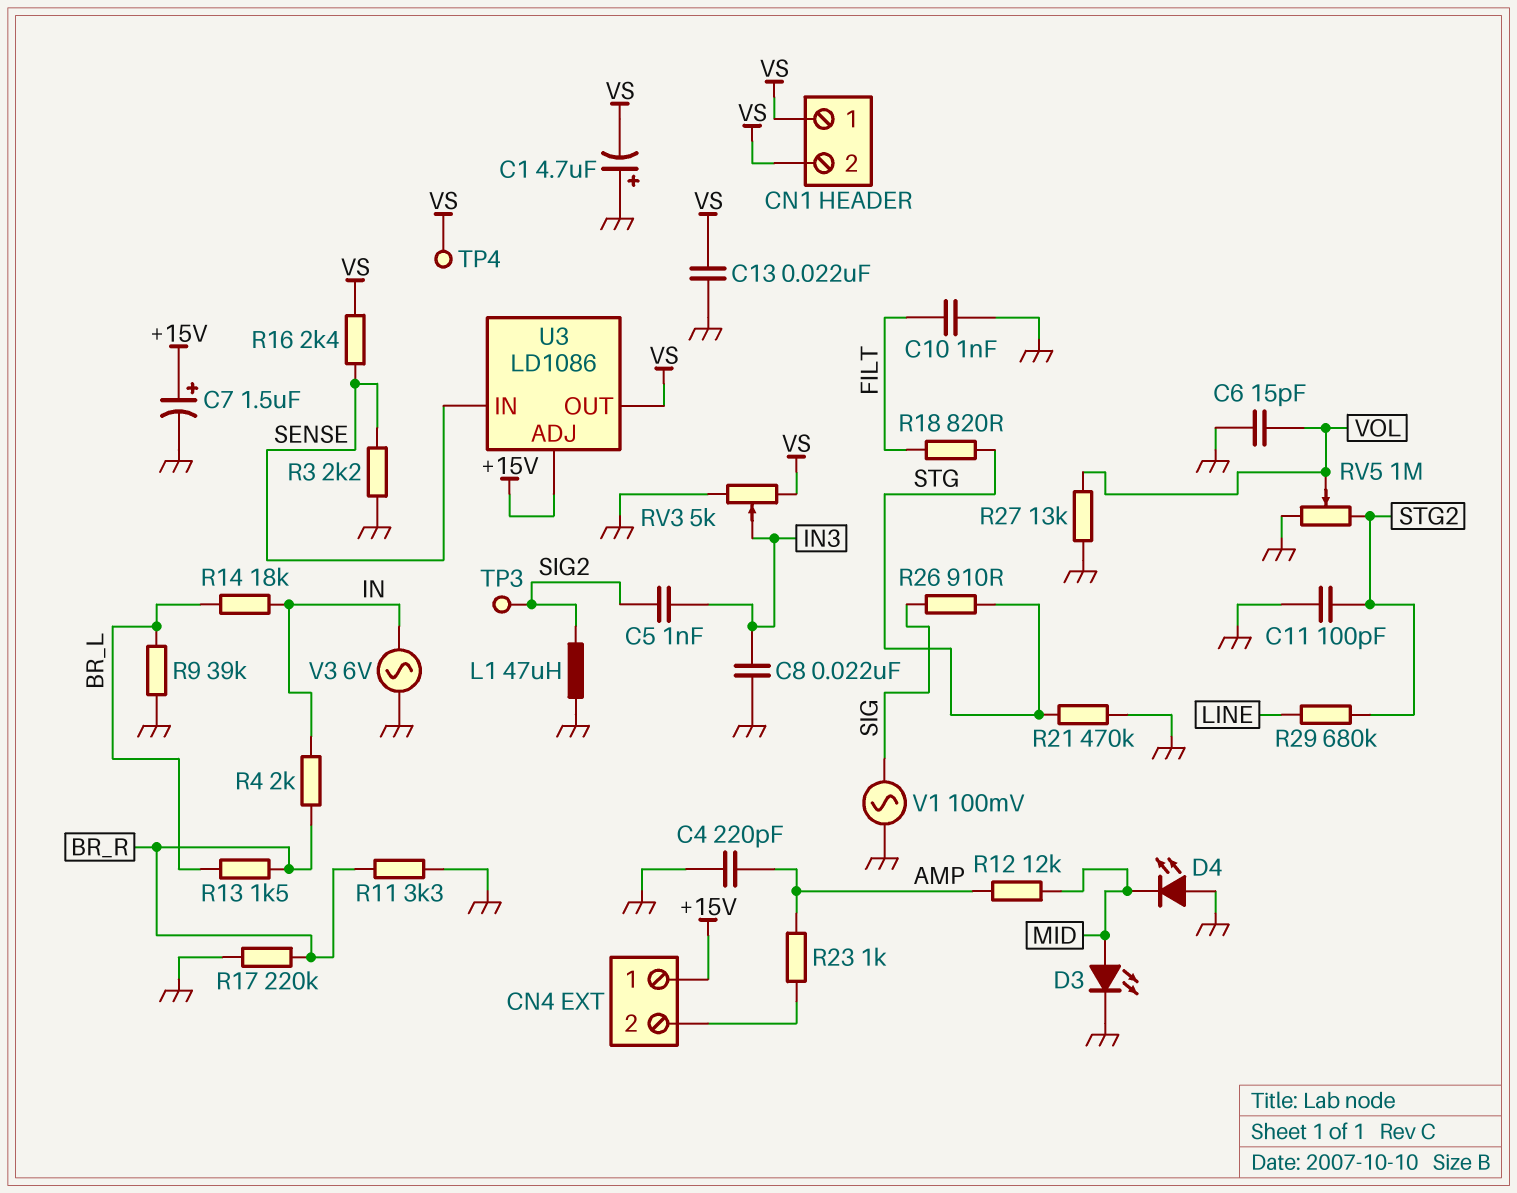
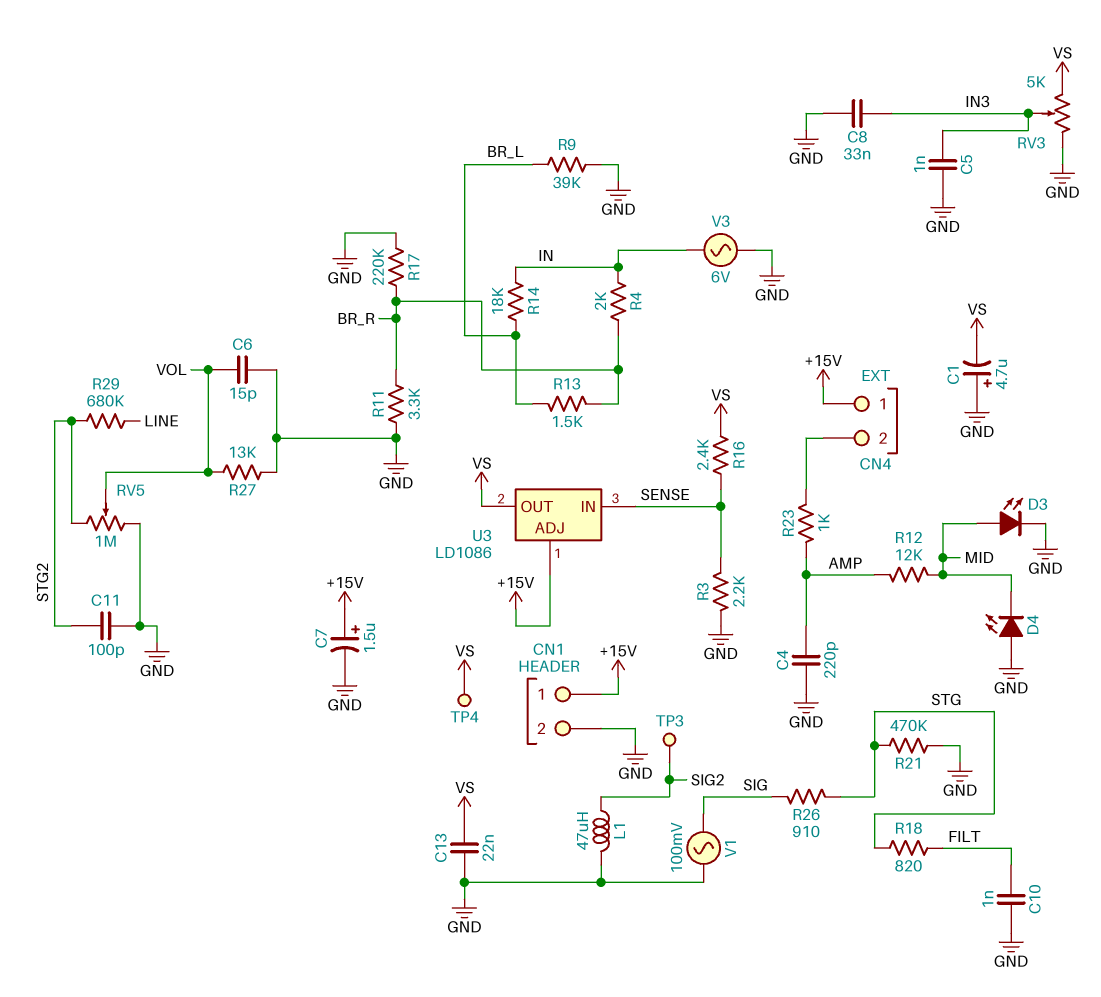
C5: 1nF (IN3, SIG2) -> 1nF (GND, IN3)
C8: 22nF (GND, IN3) -> 33nF (GND, IN3)
CN1 pin 1: VS -> +15V
CN1 pin 2: VS -> GND

